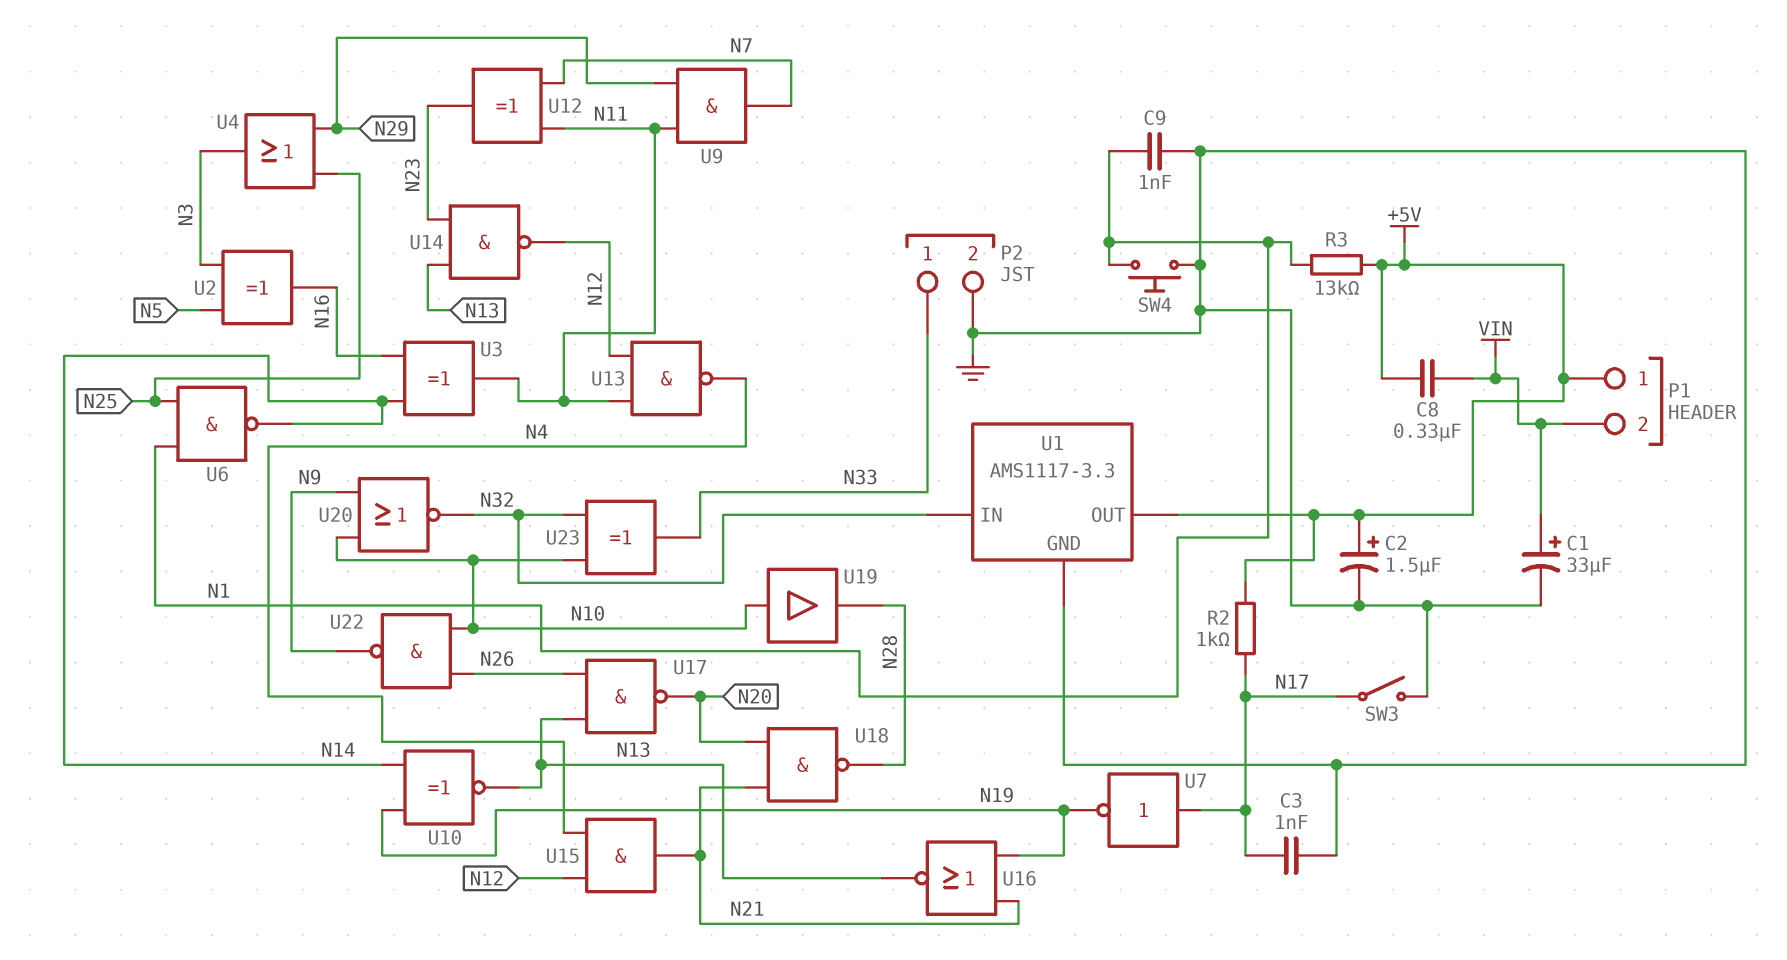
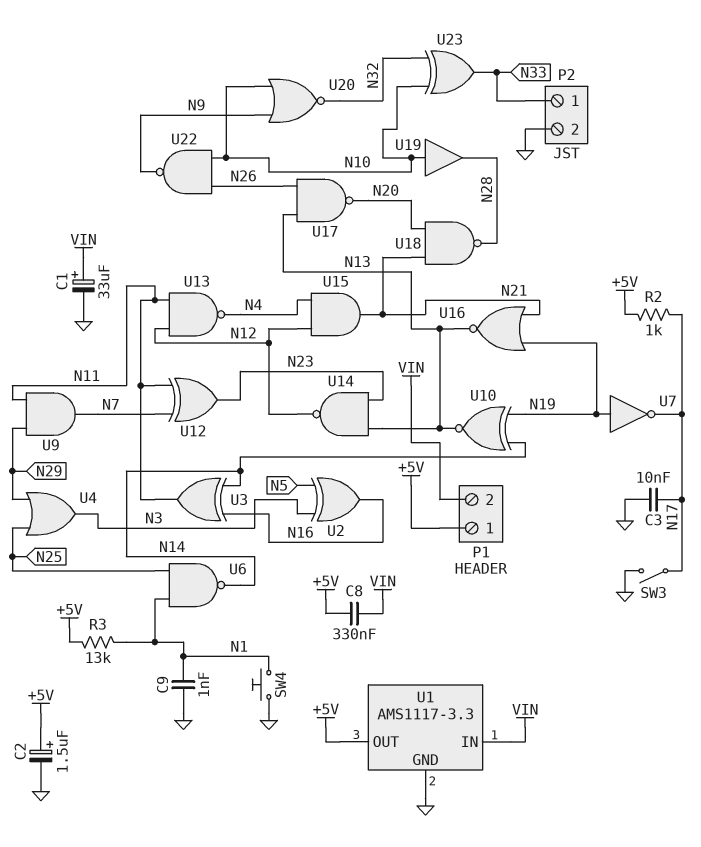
C3: 1nF (GND, N17) -> 10nF (GND, N17)
U1 pin IN: N32 -> VIN
U7: NOT (in N17, out N19) -> NOT (in N19, out N17)

